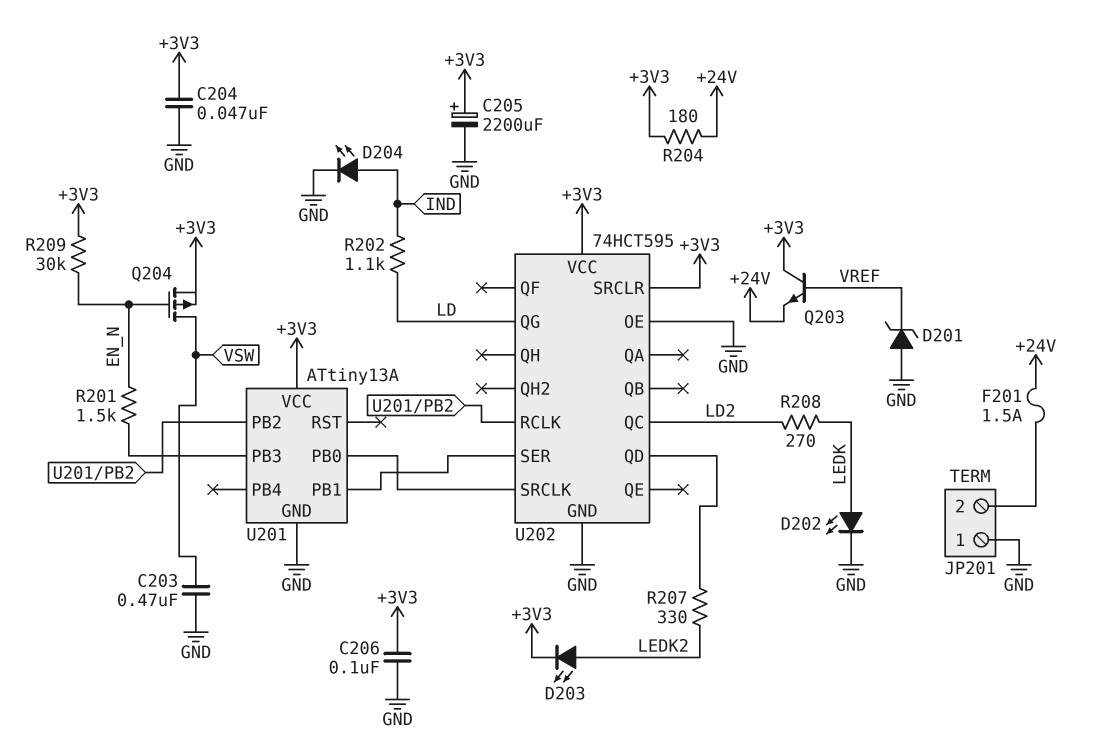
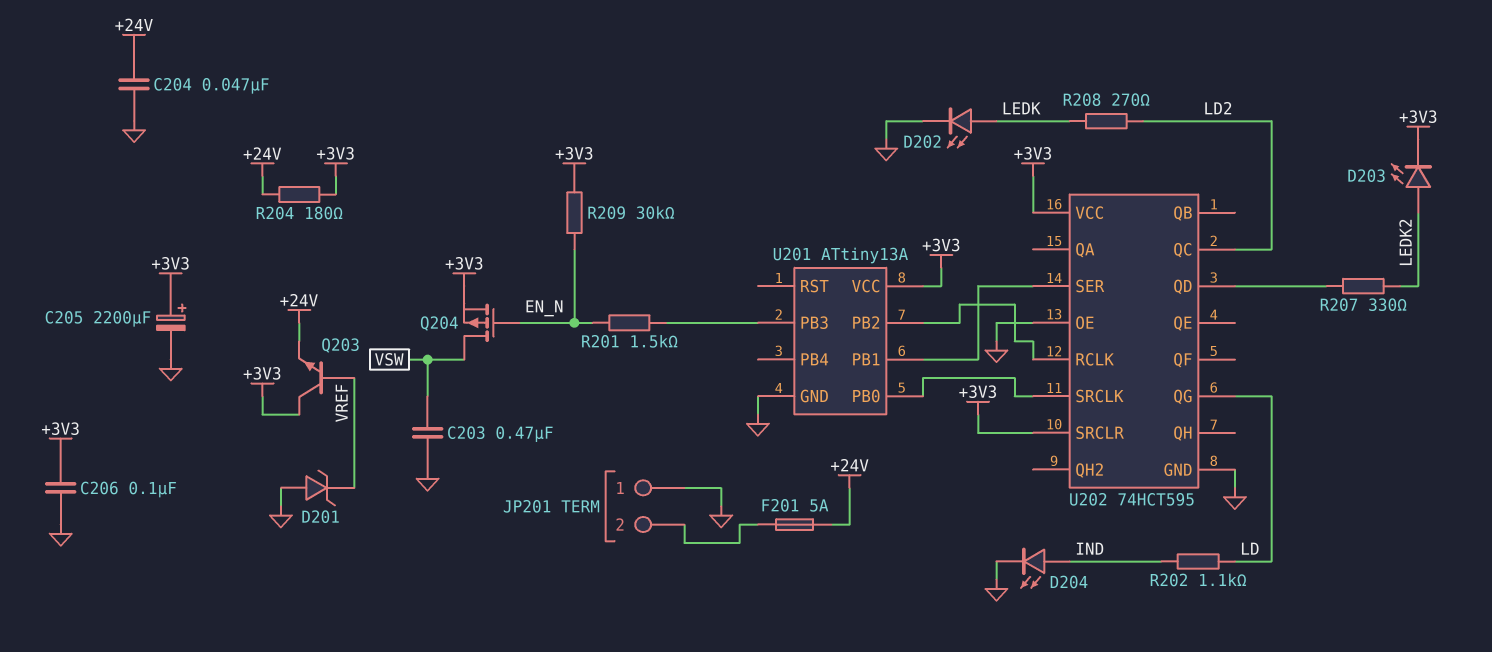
C204: 47nF (+3V3, GND) -> 47nF (+24V, GND)
F201: 1.5A (+24V, JP201/2) -> 5A (+24V, JP201/2)

